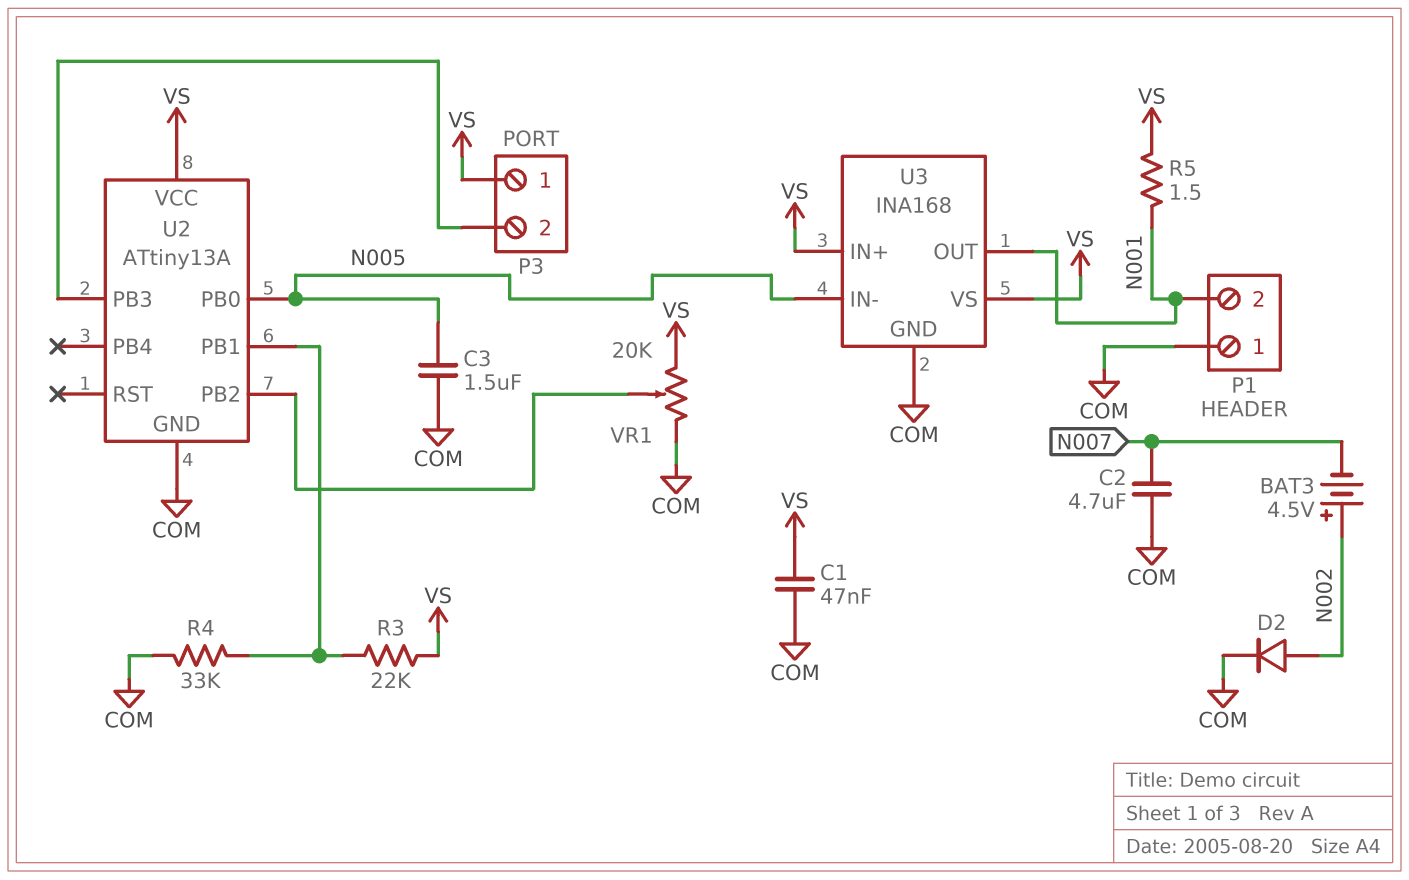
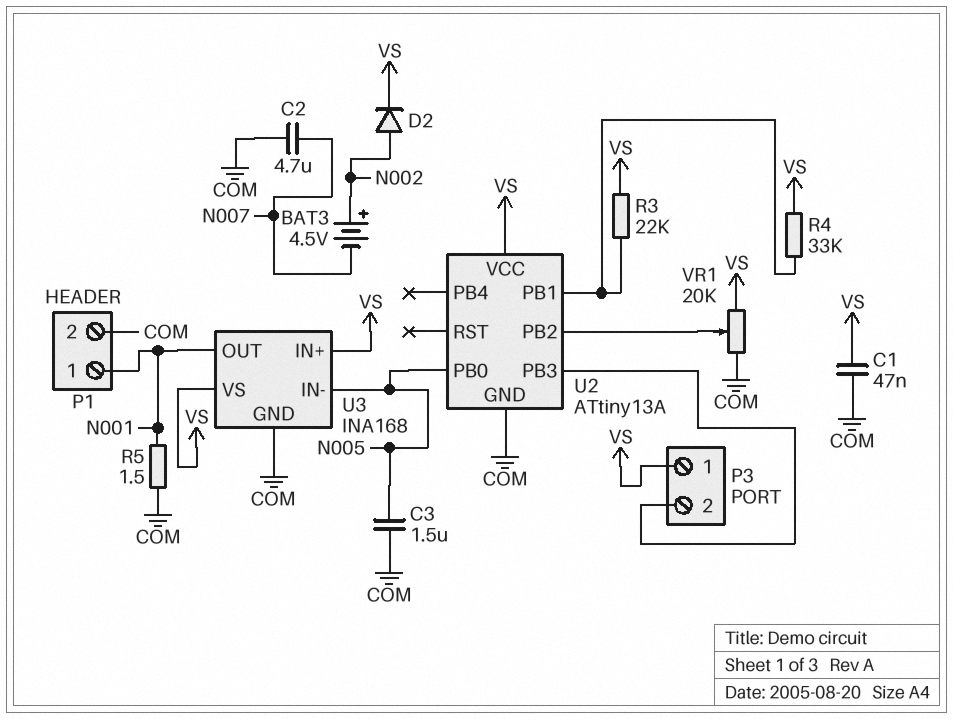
D2: diode (A N002, K COM) -> diode (A N002, K VS)
P1 pin 1: COM -> N001
P1 pin 2: N001 -> COM
R4: 33k (COM, U2/PB1) -> 33k (U2/PB1, VS)
R5: 1.5 (N001, VS) -> 1.5 (COM, N001)

